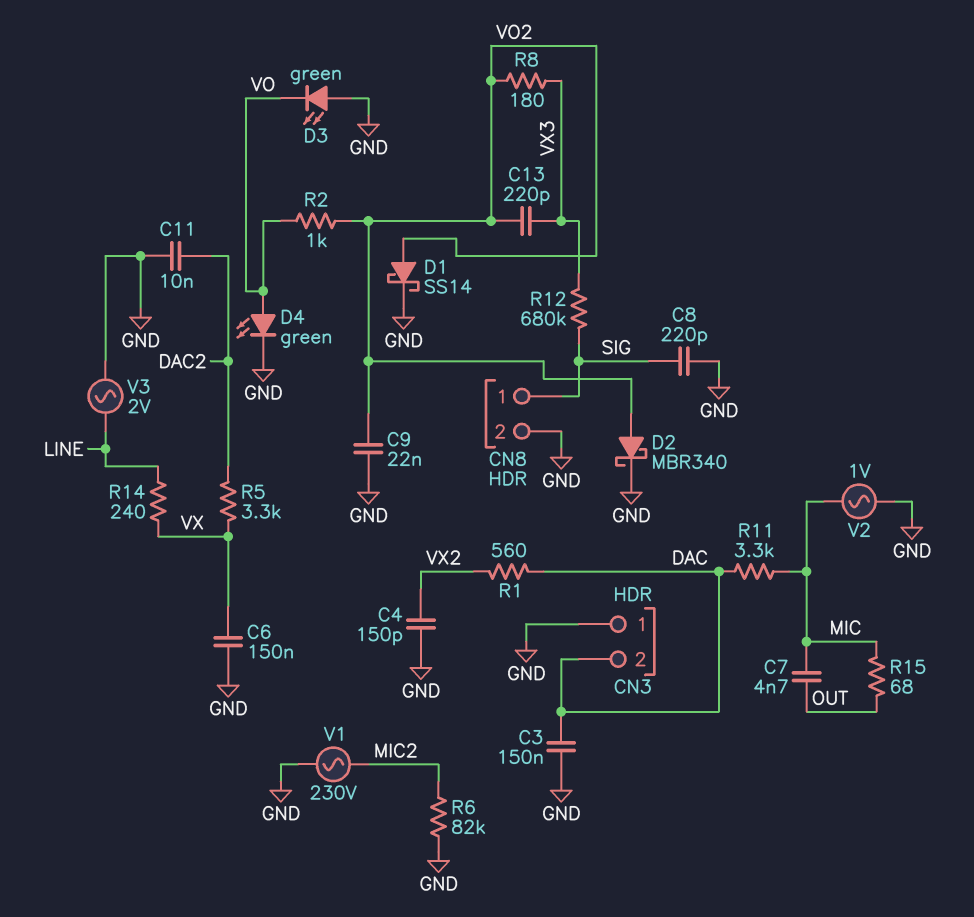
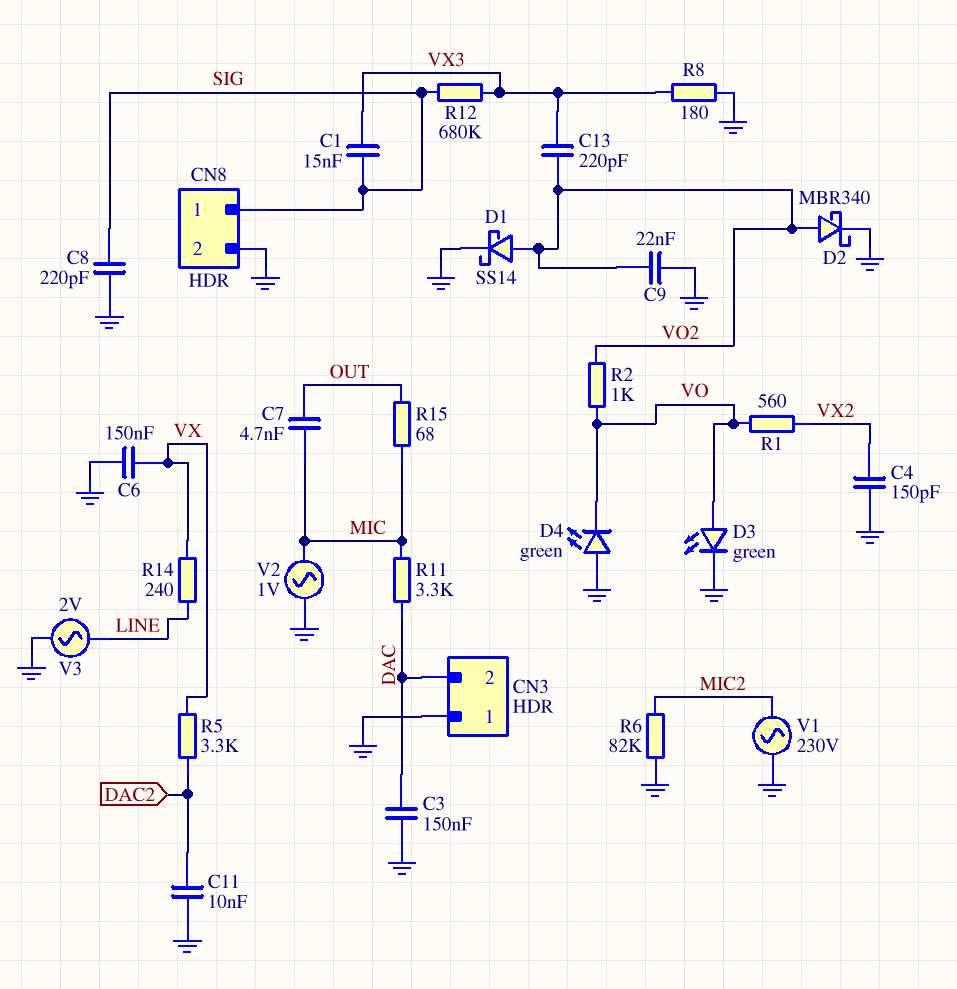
C1: none -> 15nF (SIG, VX3)
D3: LED green (A GND, K VO) -> LED green (A VO, K GND)
D4: LED green (A VO, K GND) -> LED green (A GND, K VO)
R1: 560 (DAC, VX2) -> 560 (VO, VX2)
R8: 180 (VO2, VX3) -> 180 (GND, VX3)

